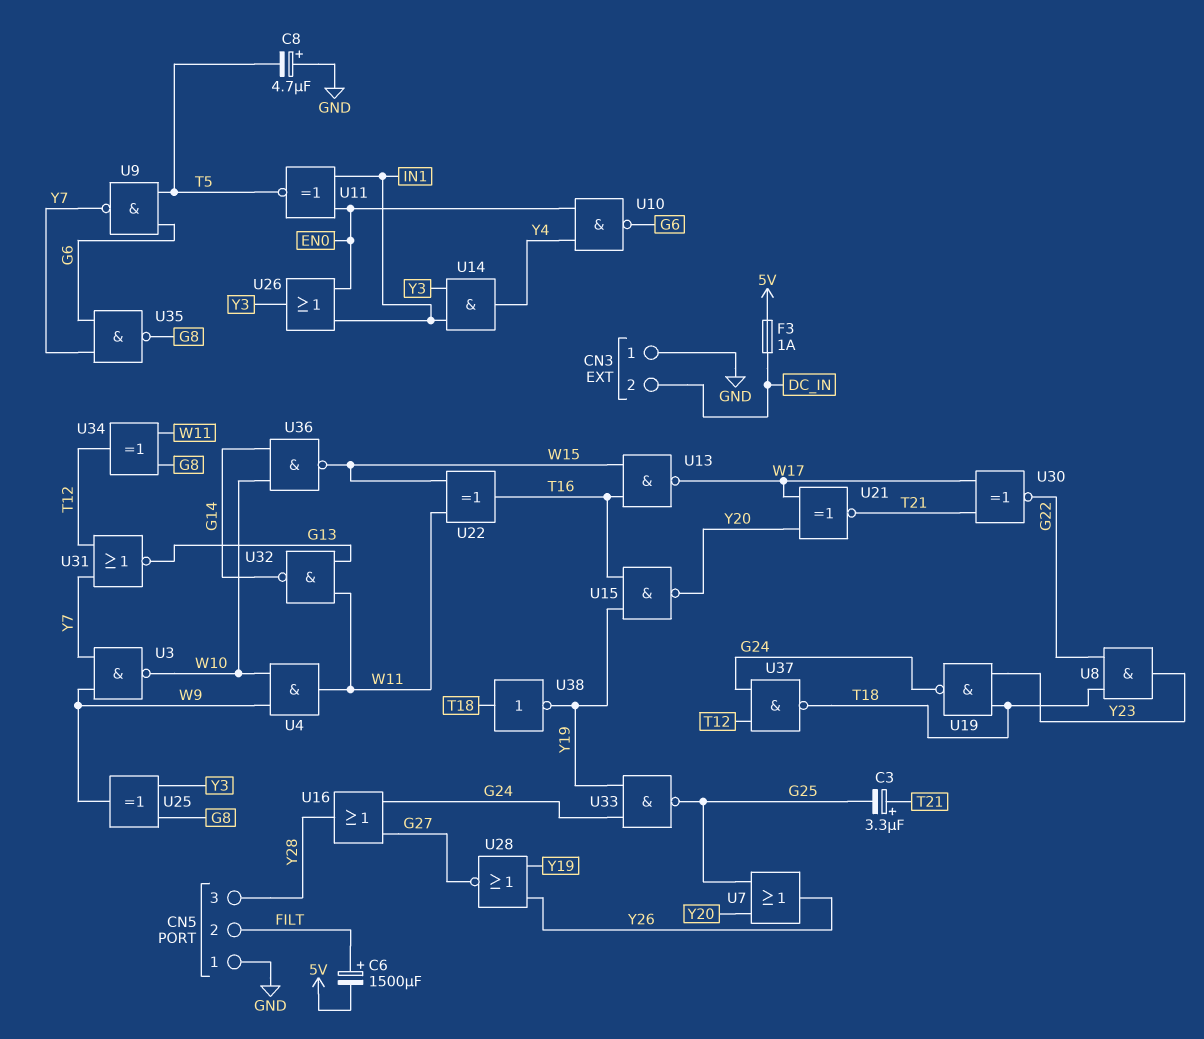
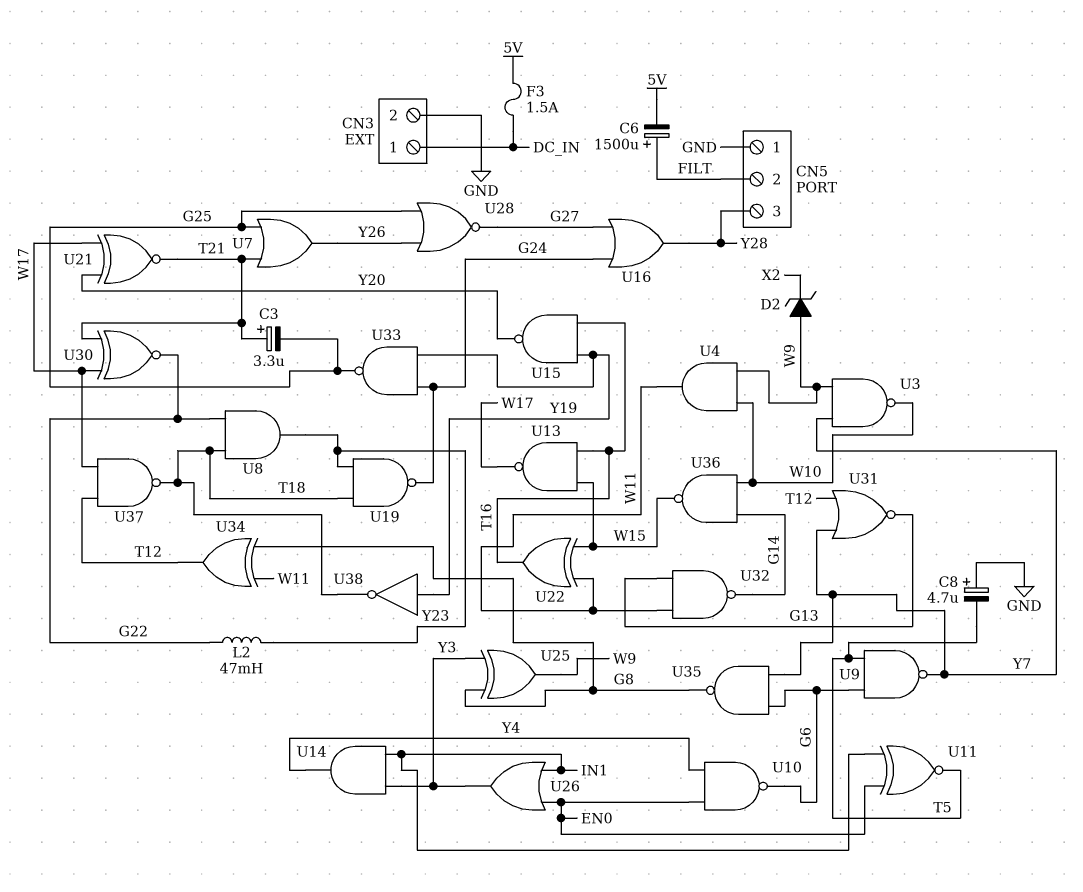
CN3 pin 1: GND -> DC_IN
CN3 pin 2: DC_IN -> GND
D2: none -> zener (A W9, K X2)
F3: 1A (5V, DC_IN) -> 1.5A (5V, DC_IN)
L2: none -> 47mH (G22, Y23)
U7: OR (in G25, in Y20, out Y26) -> OR (in G25, in T21, out Y26)
U28: NOR (in Y19, in Y26, out G27) -> NOR (in G25, in Y26, out G27)
U37: NAND (in G24, in T12, out T18) -> NAND (in T12, in W17, out T18)
U38: NOT (in T18, out Y19) -> NOT (in Y19, out T18)

